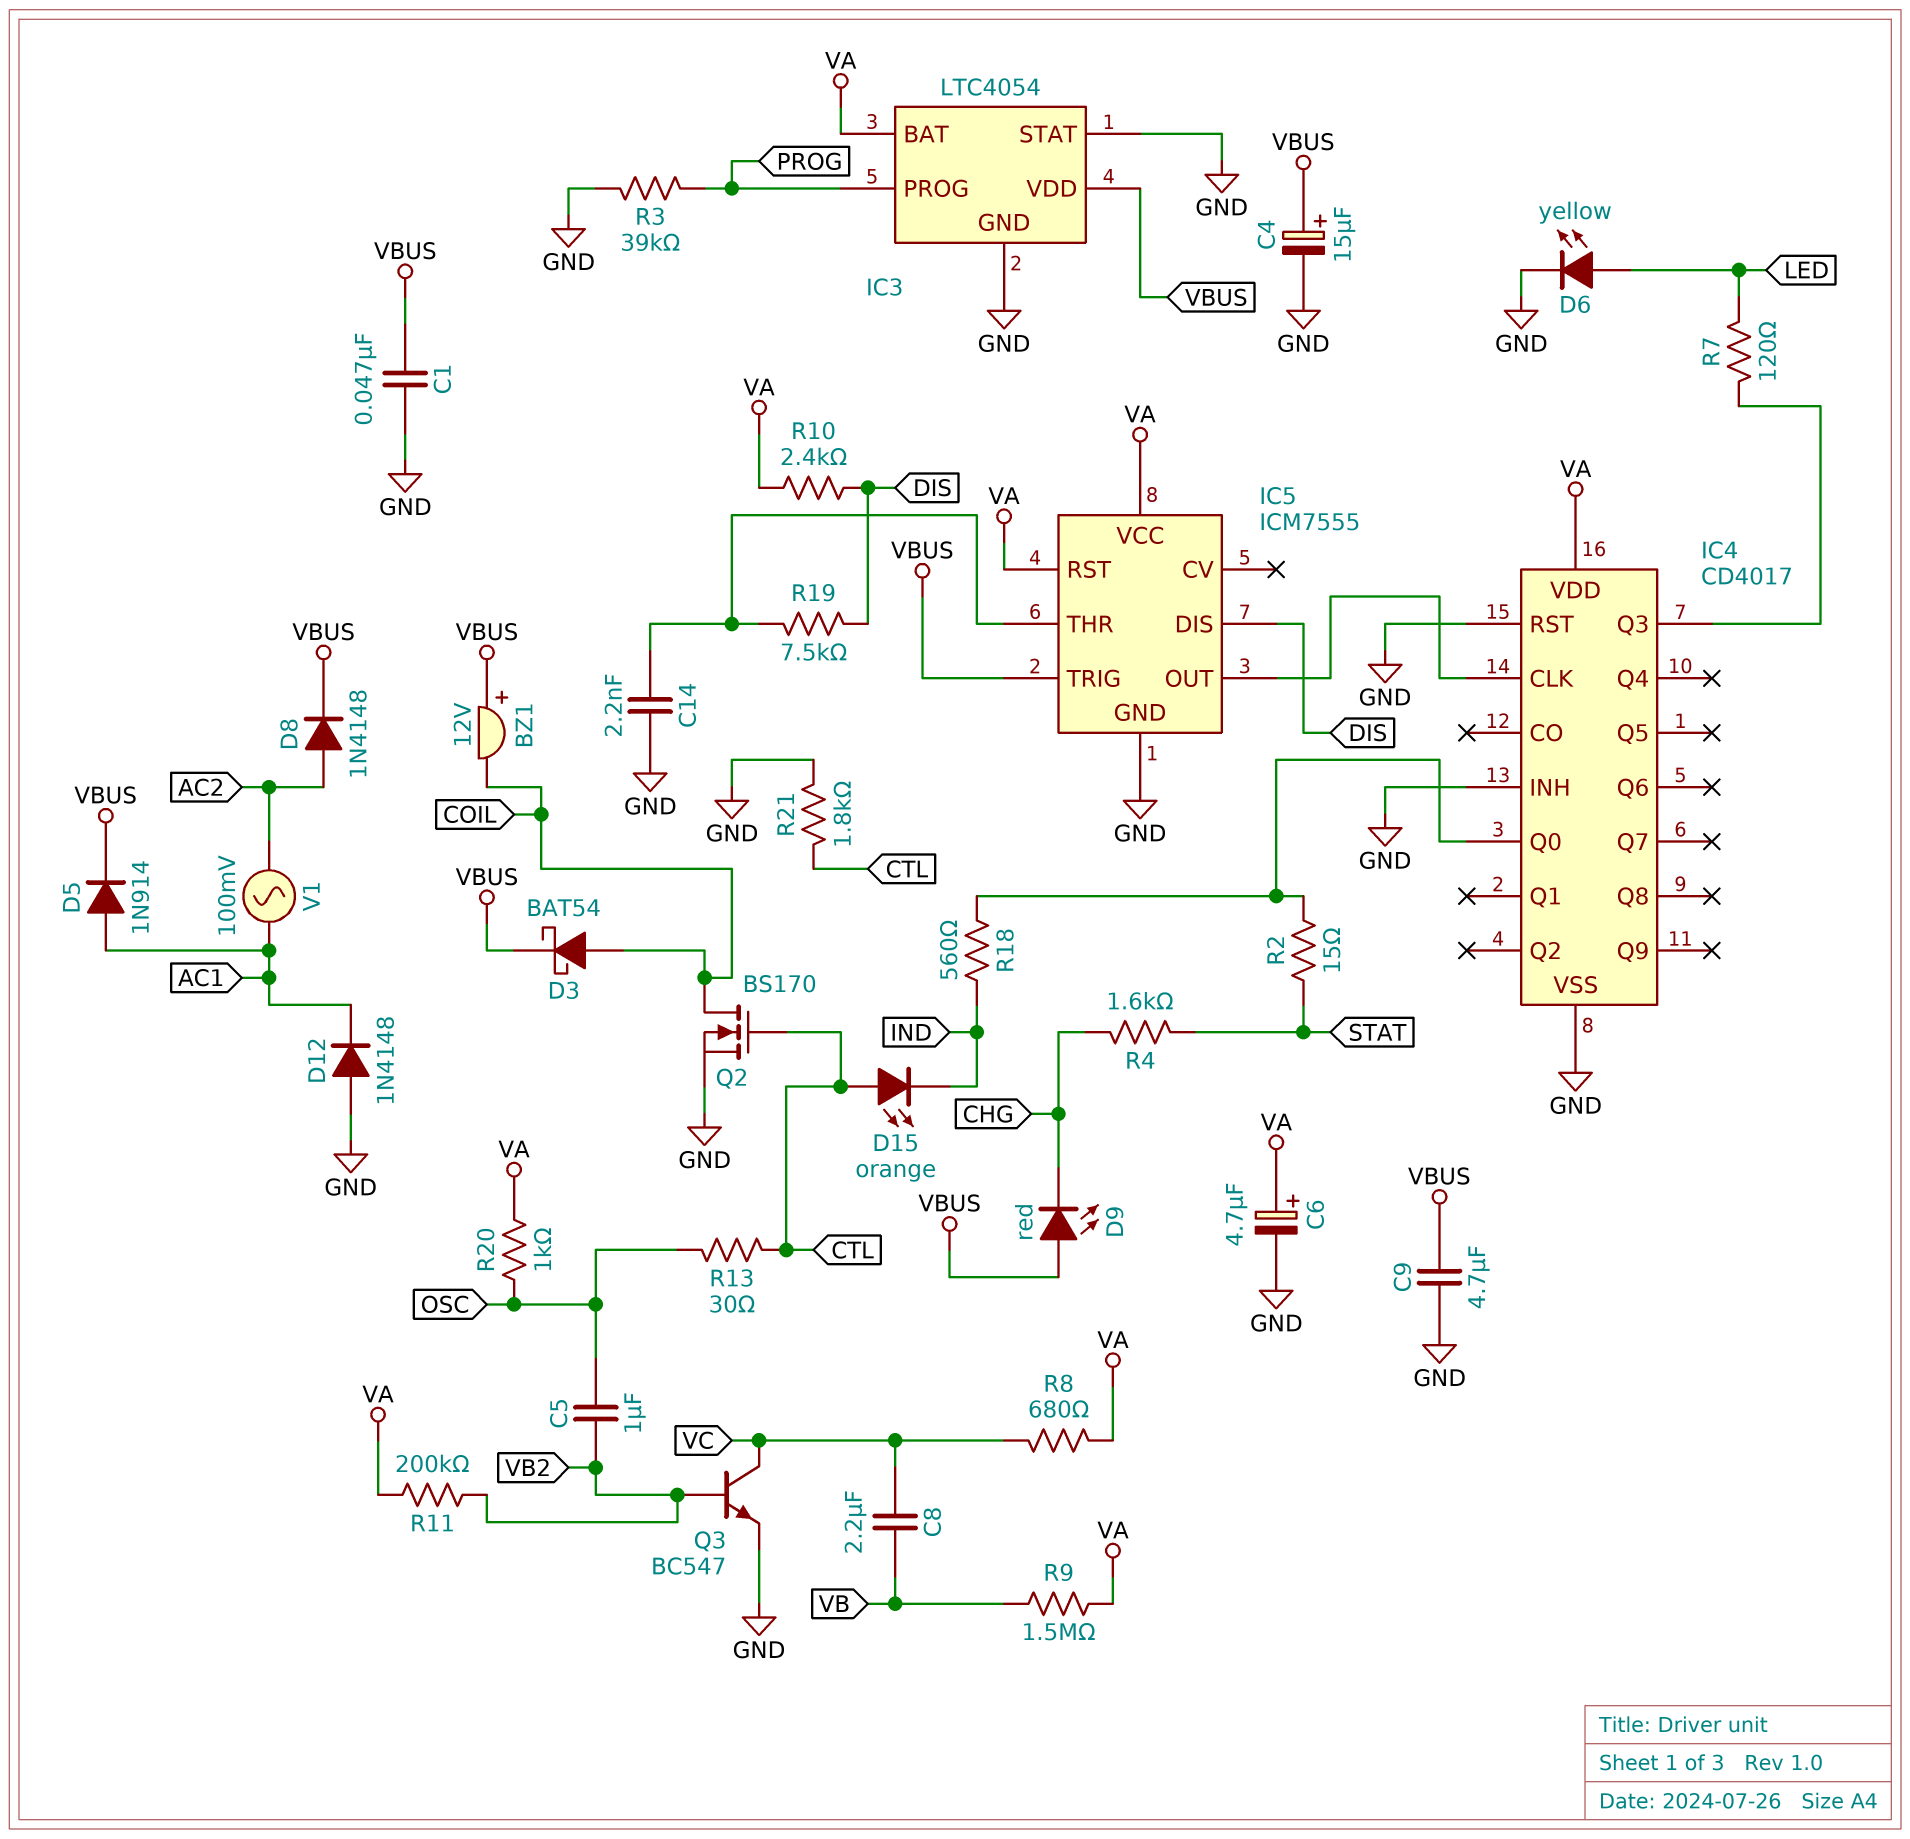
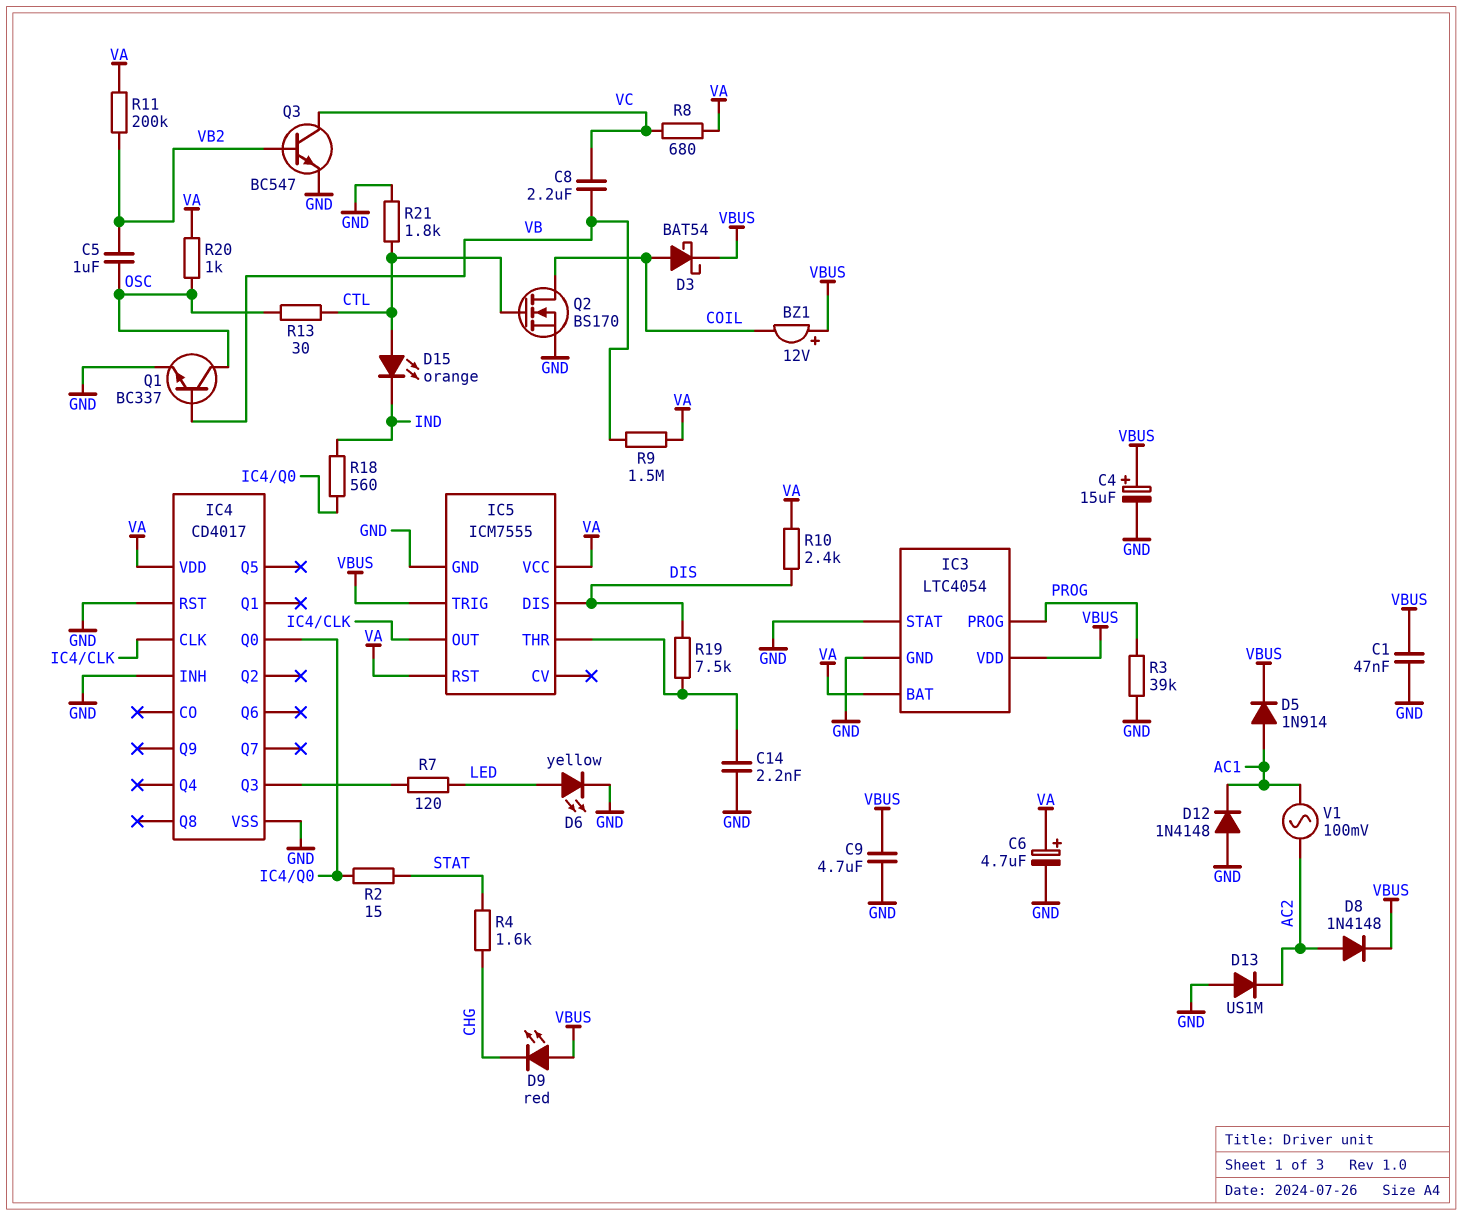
D13: none -> diode US1M (A GND, K AC2)
Q1: none -> NPN BC337 (B VB, C OSC, E GND)

